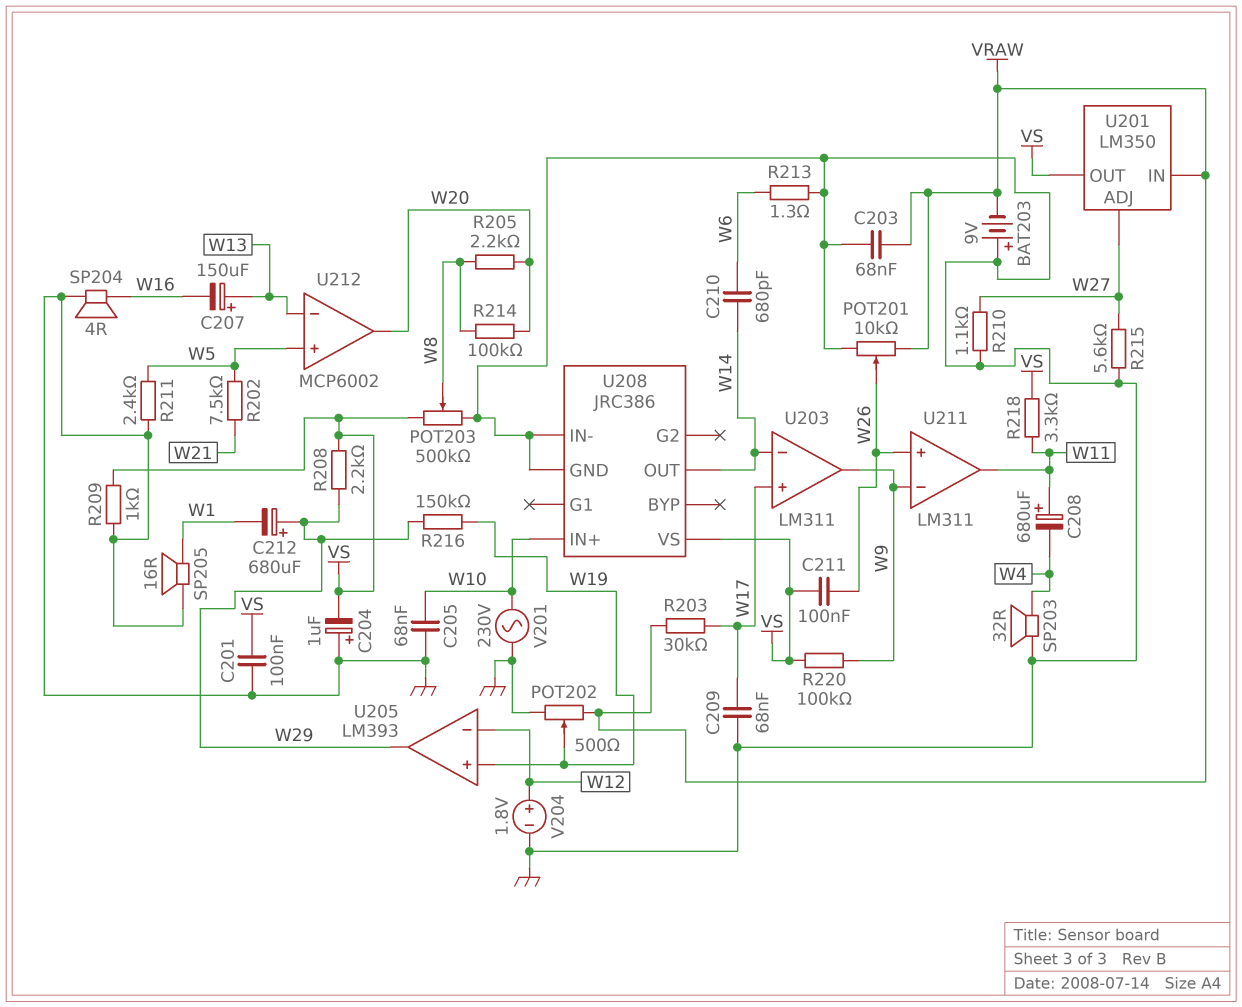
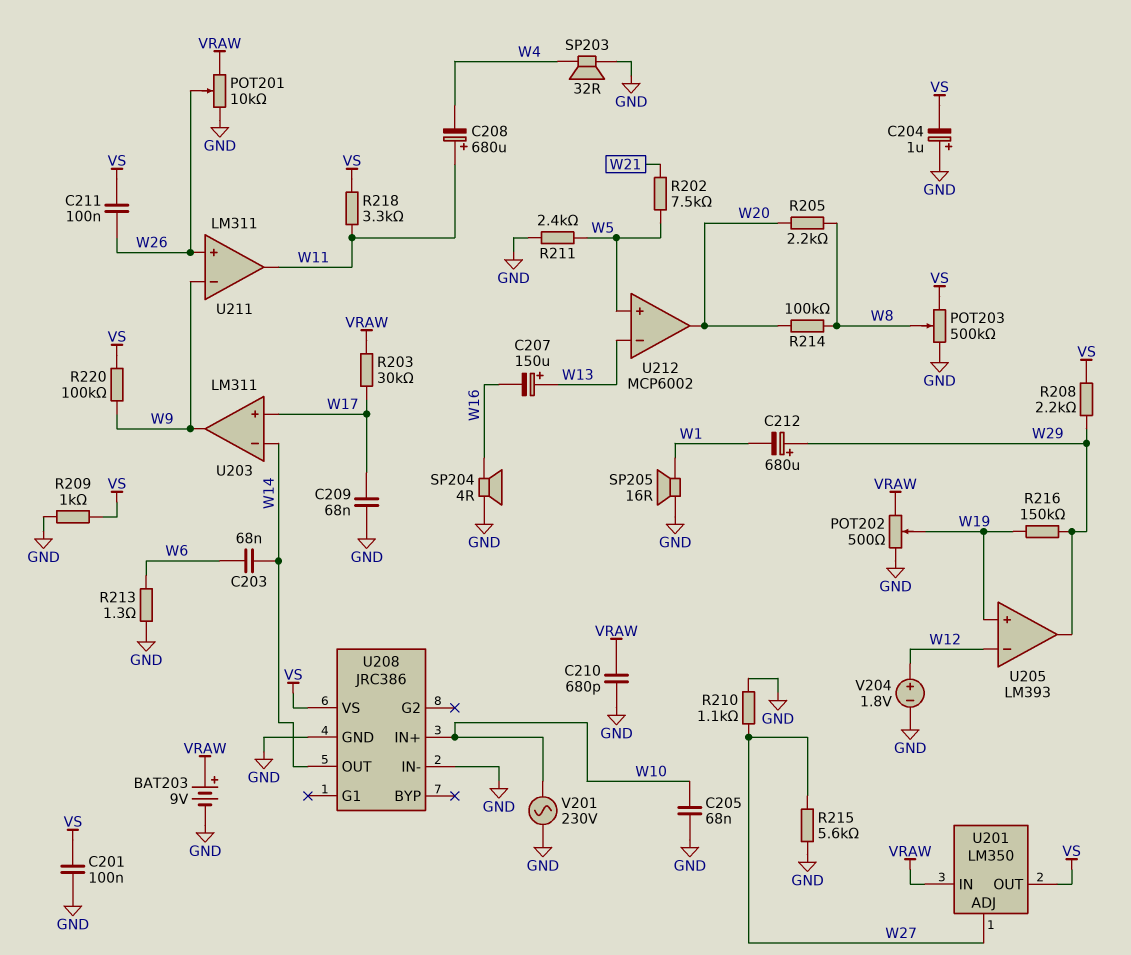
BAT203: 9V (plus GND, minus VRAW) -> 9V (plus VRAW, minus GND)
C203: 68nF (GND, VRAW) -> 68nF (W6, W14)
C210: 680pF (W6, W14) -> 680pF (GND, VRAW)

